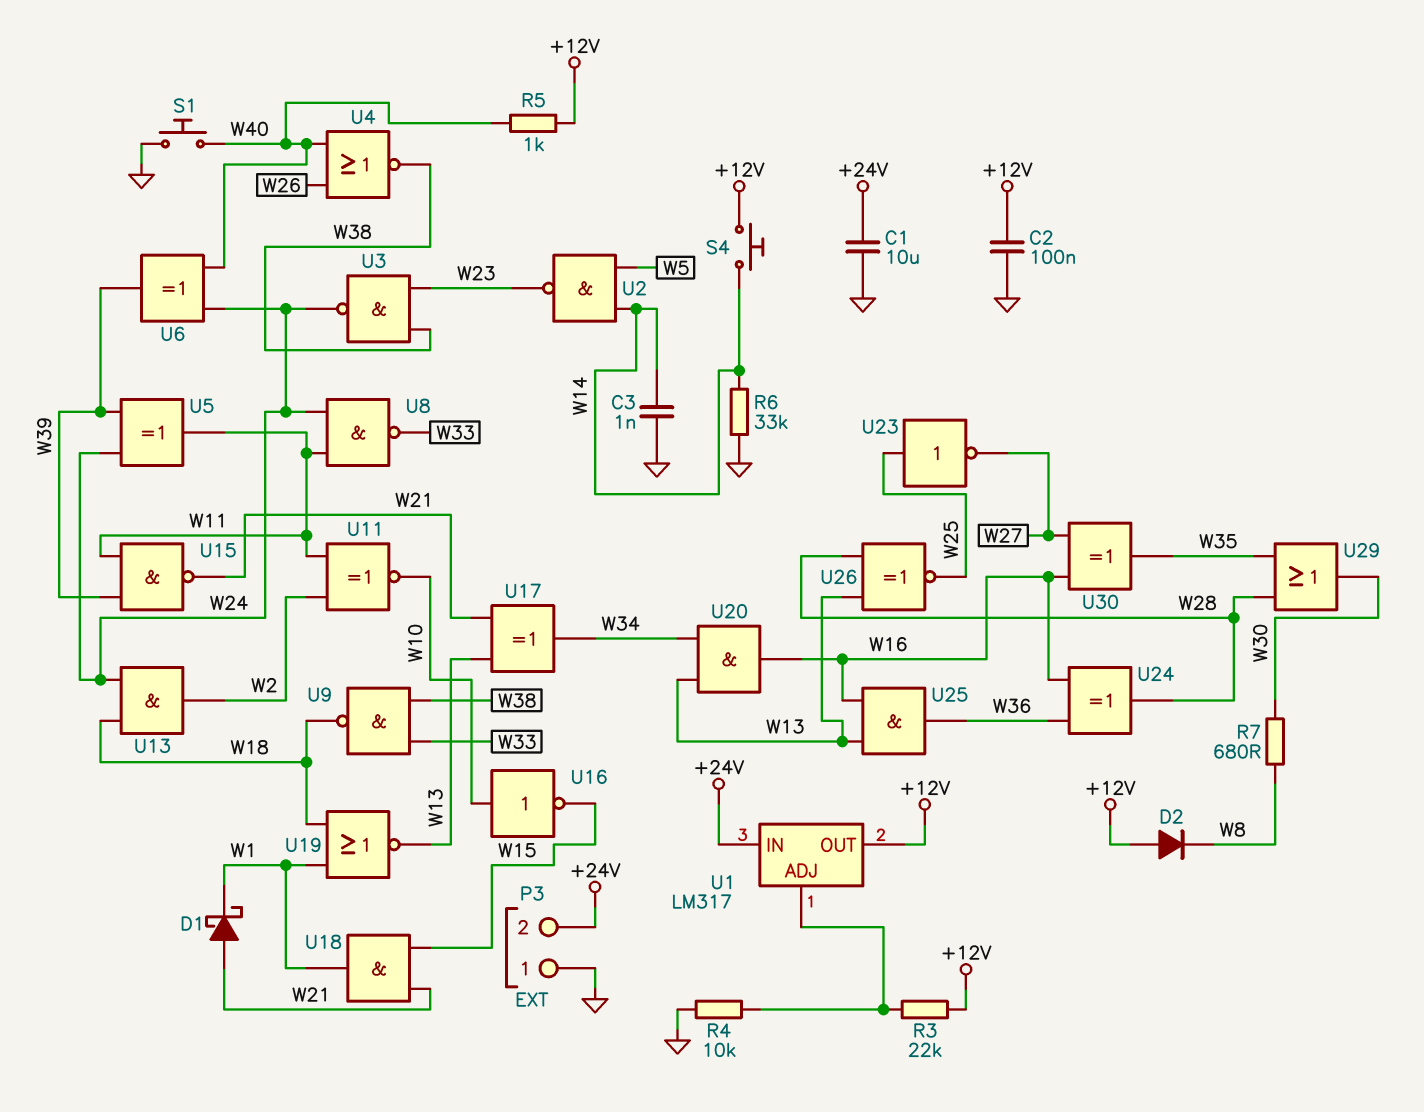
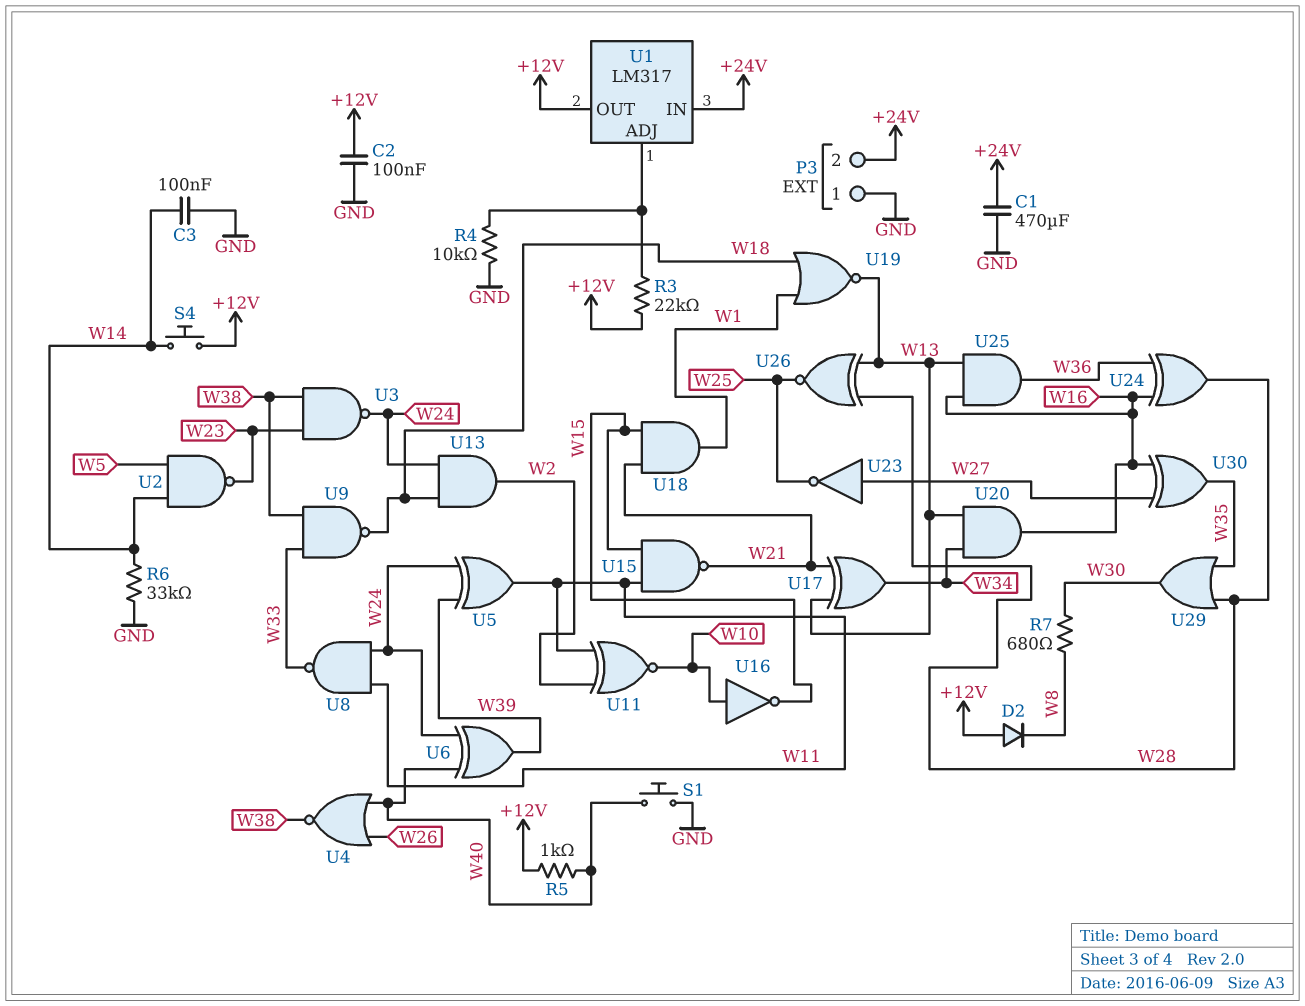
C1: 10uF (+24V, GND) -> 470uF (+24V, GND)
C3: 1nF (GND, W14) -> 100nF (GND, W14)
D1: schottky (A W21, K W1) -> none
U15: NAND (in W11, in W39, out W21) -> NAND (in W11, in W15, out W21)
U23: NOT (in W25, out W27) -> NOT (in W27, out W25)

